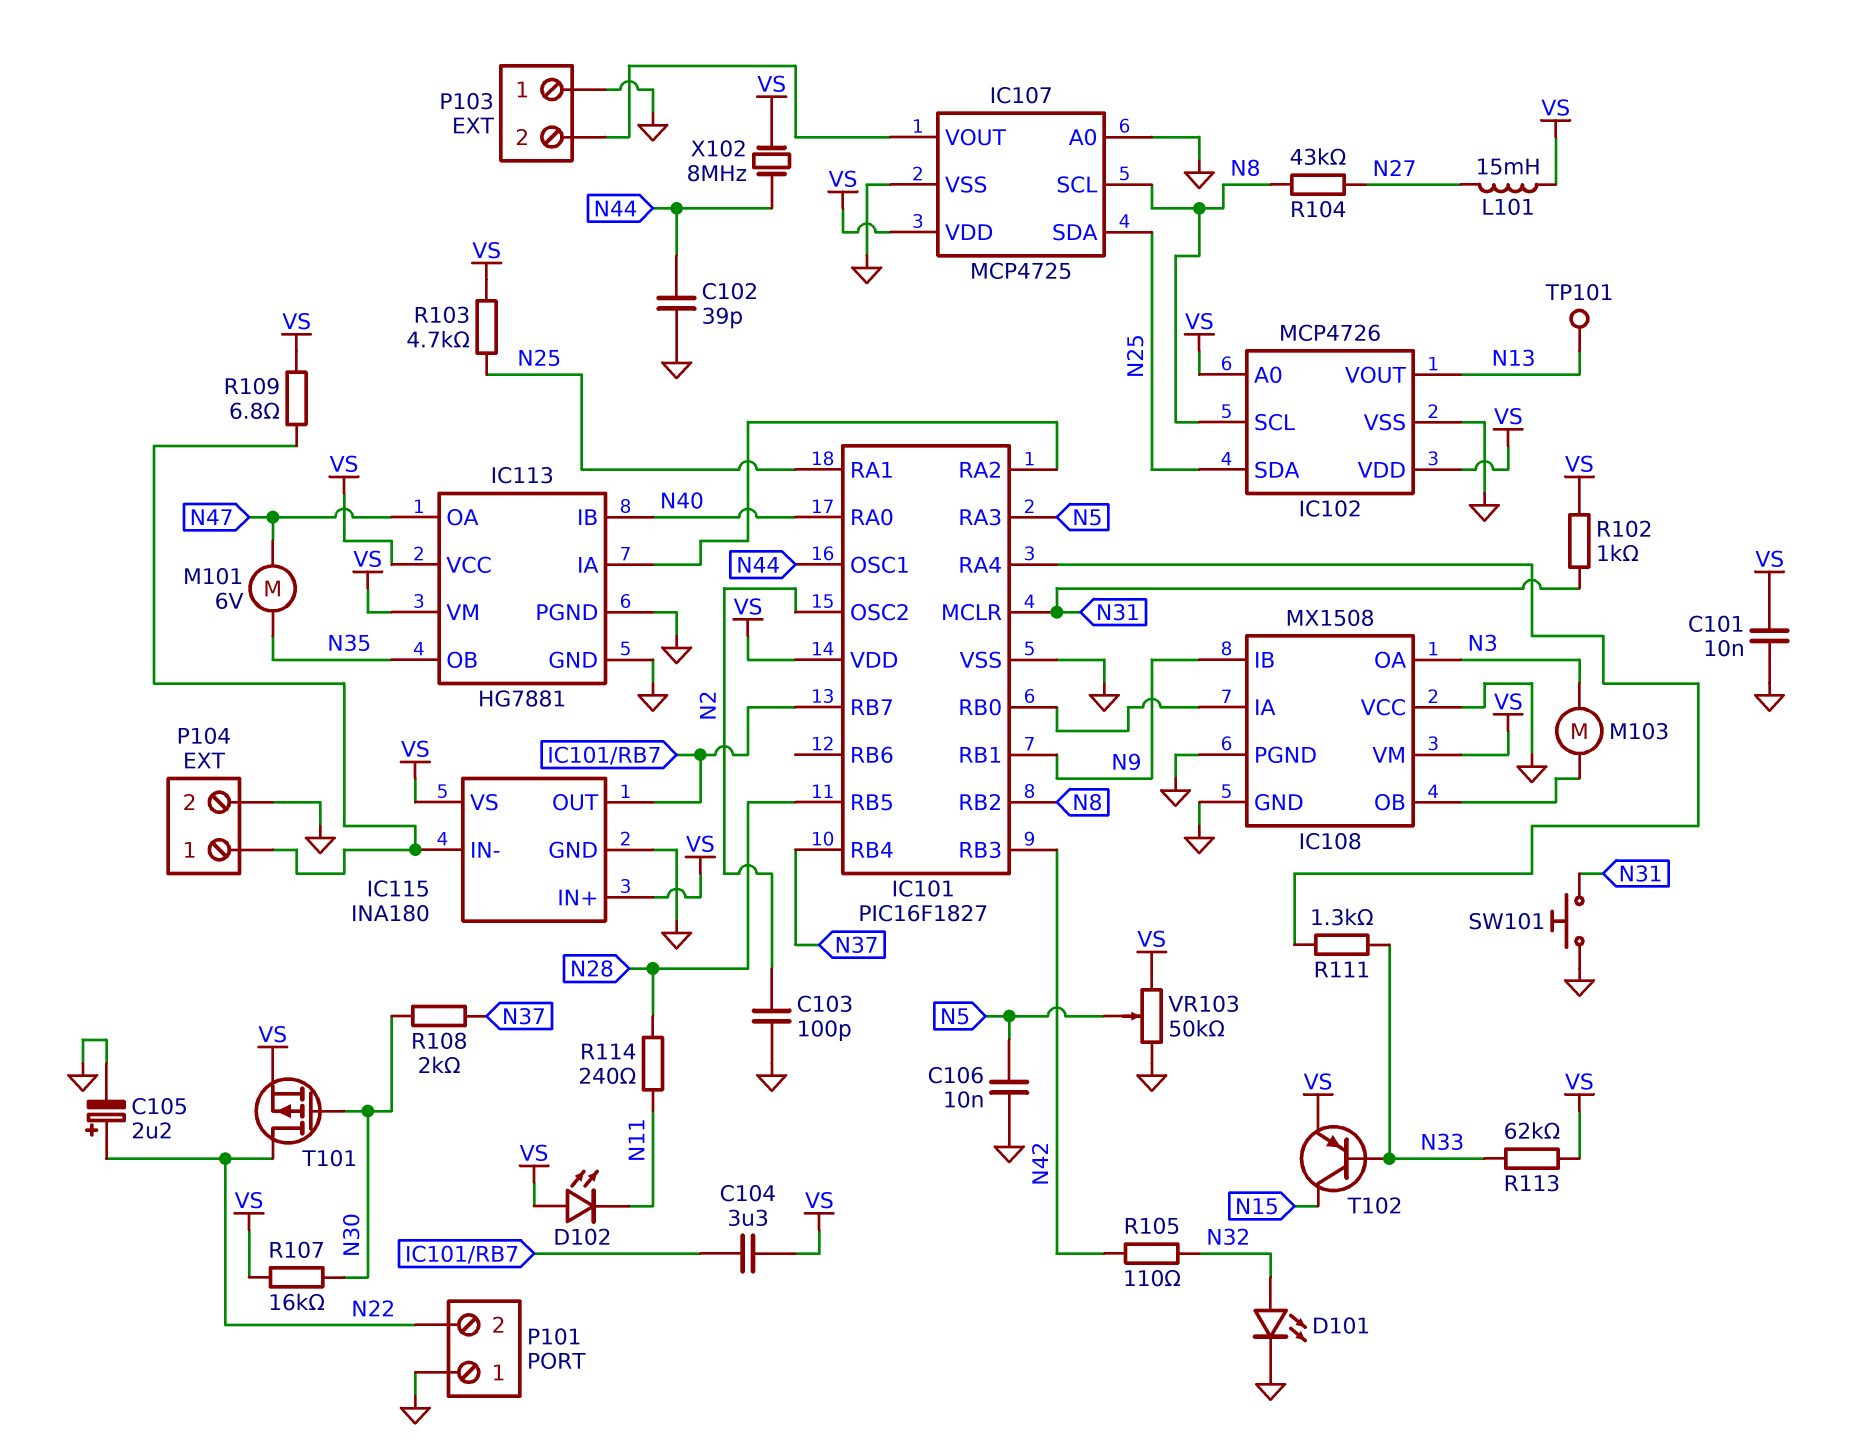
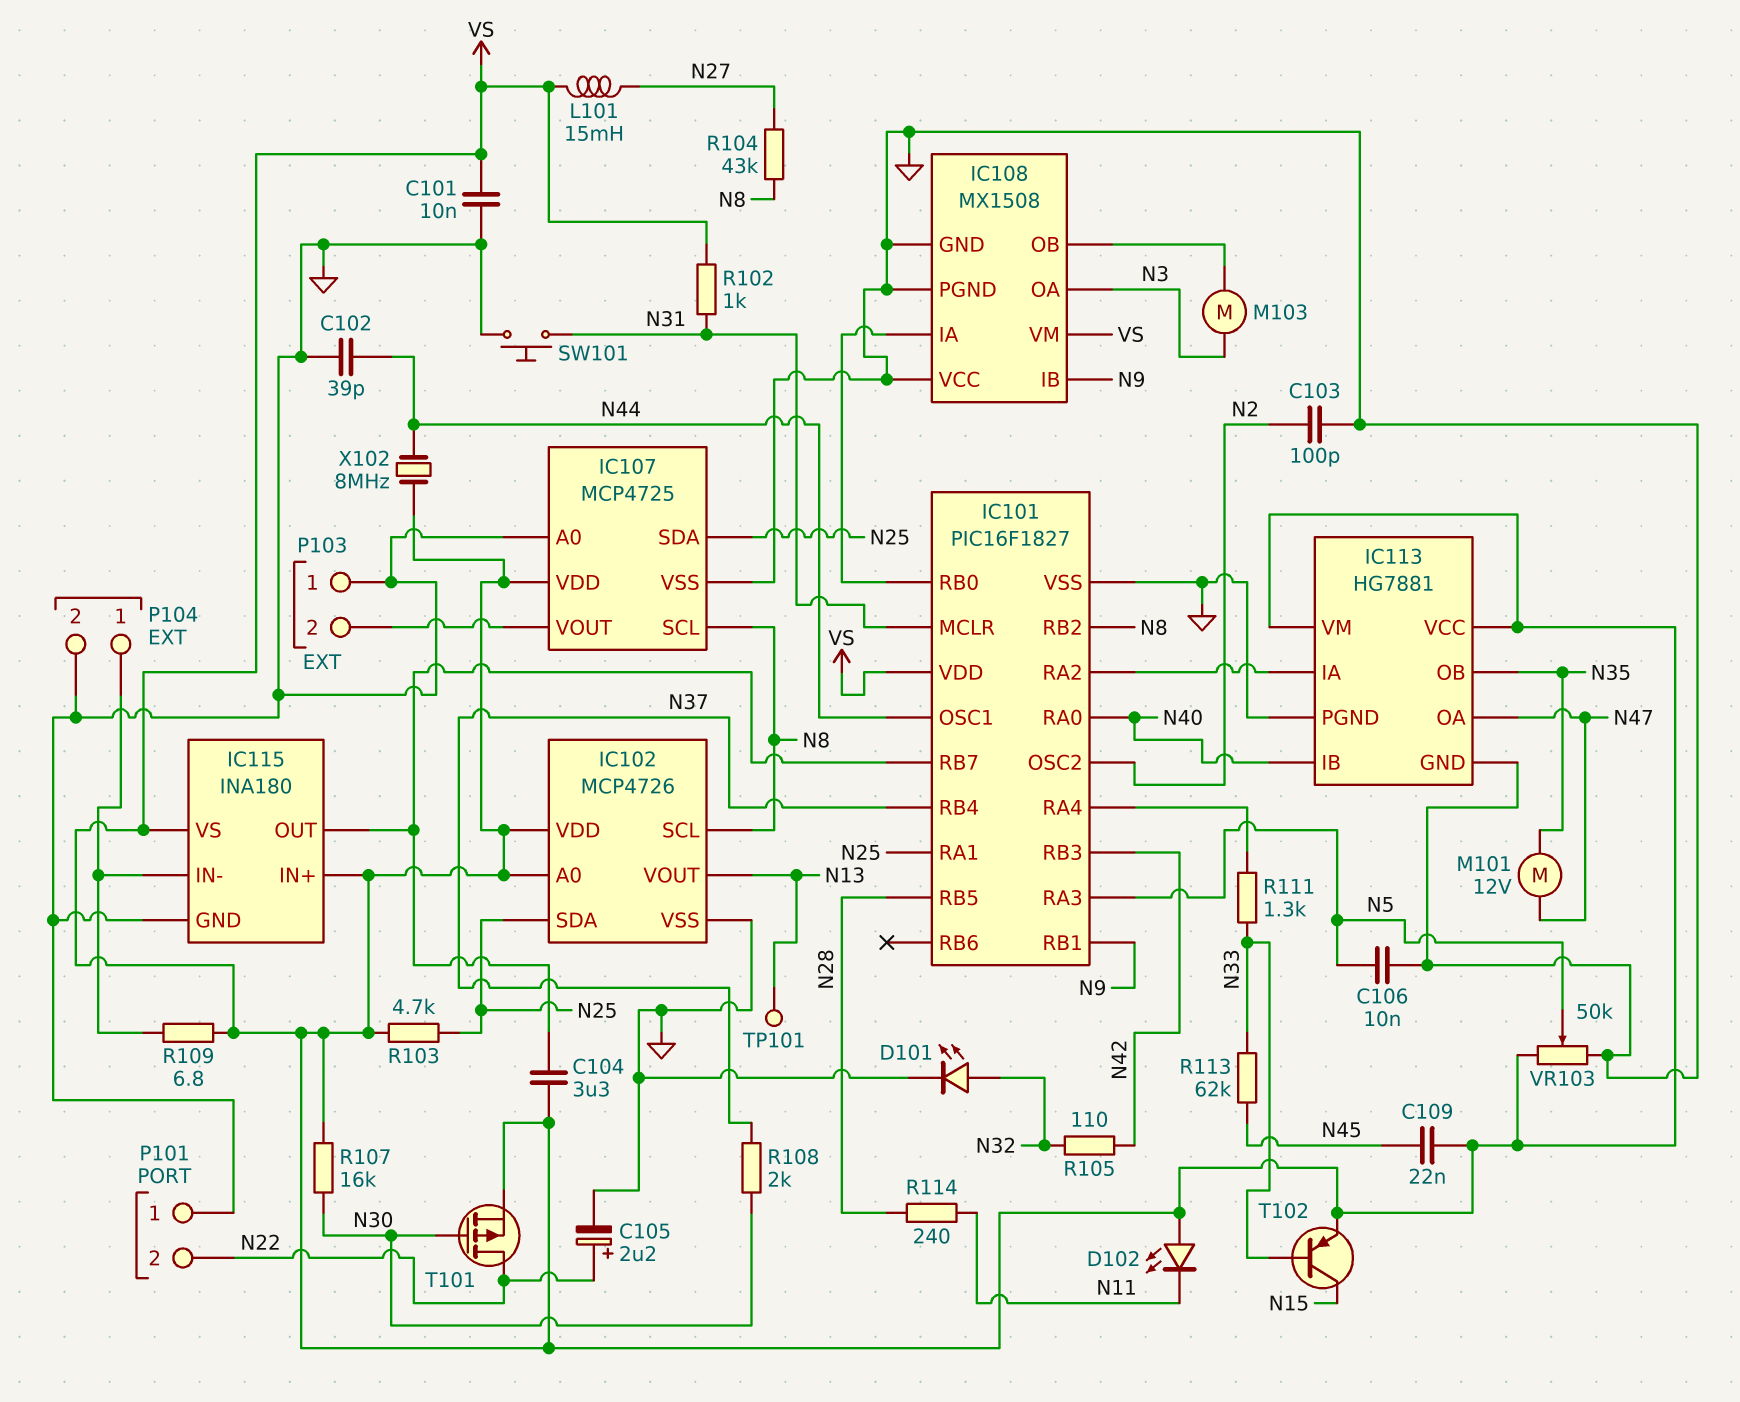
C109: none -> 22nF (N45, VS)
M101: motor 6V (N35, N47) -> motor 12V (N35, N47)
R113: 62k (N33, VS) -> 62k (N33, N45)

